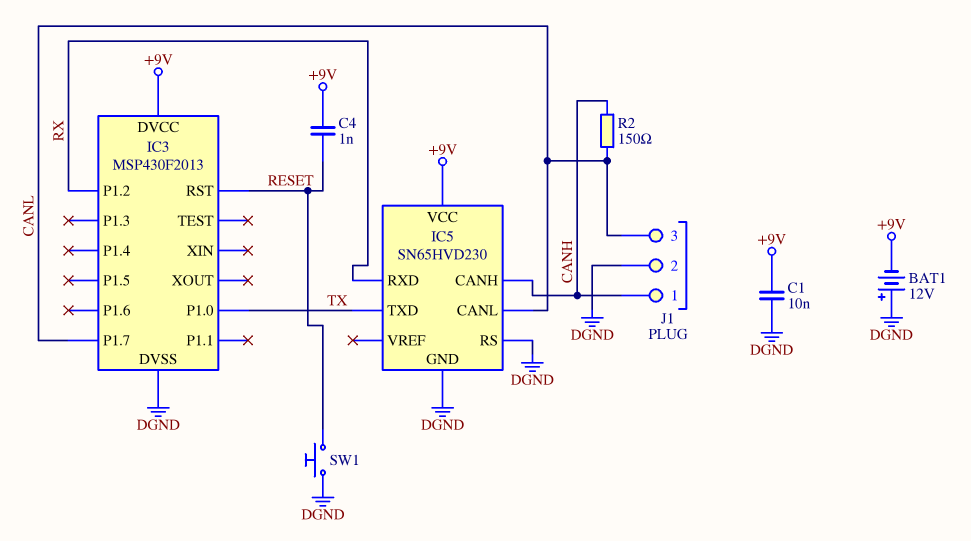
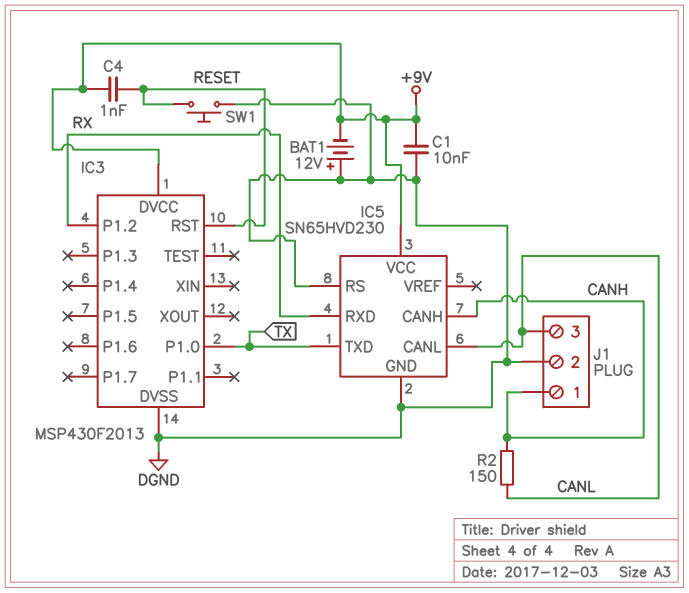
IC3 pin P1.7: CANL -> none

